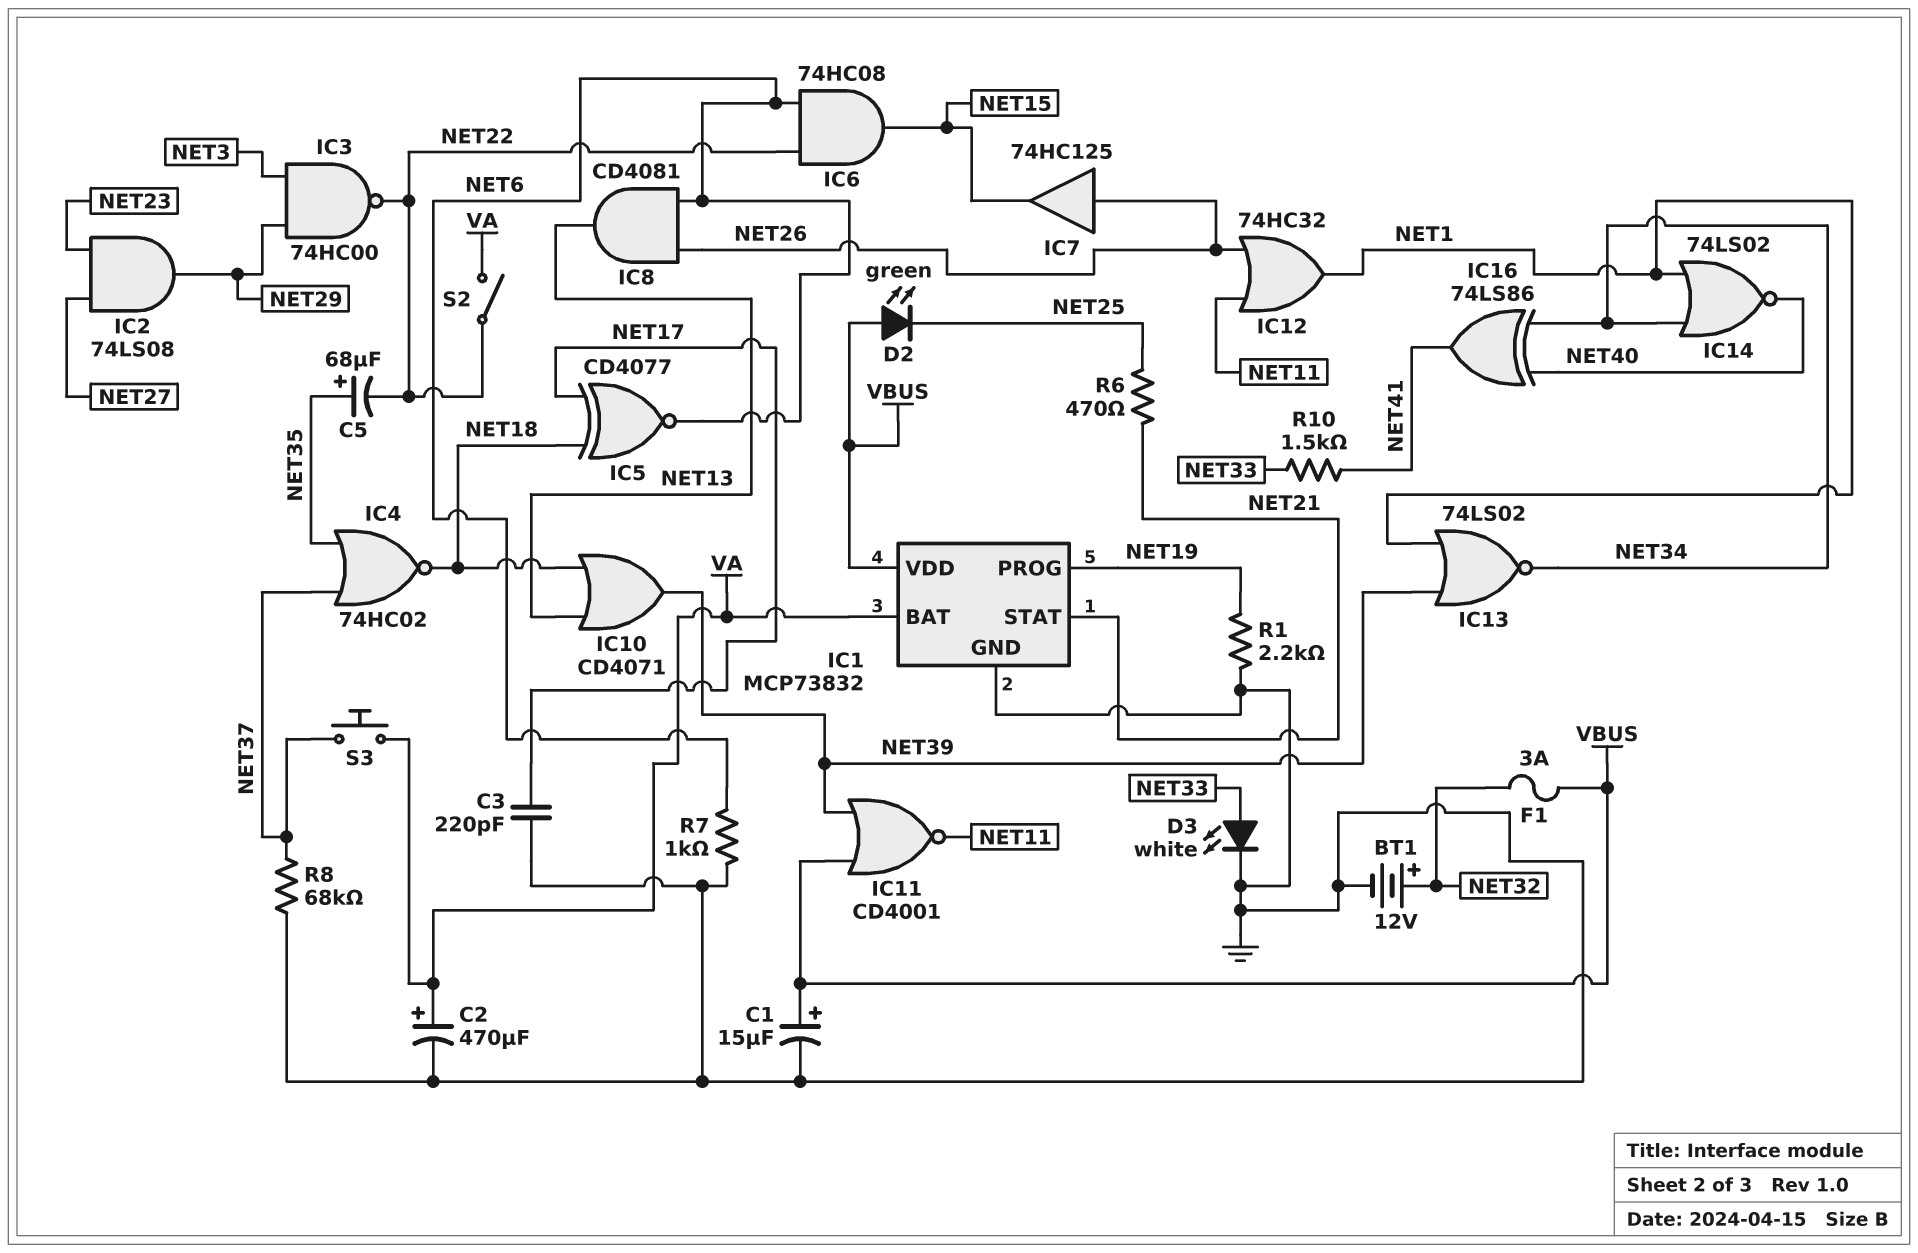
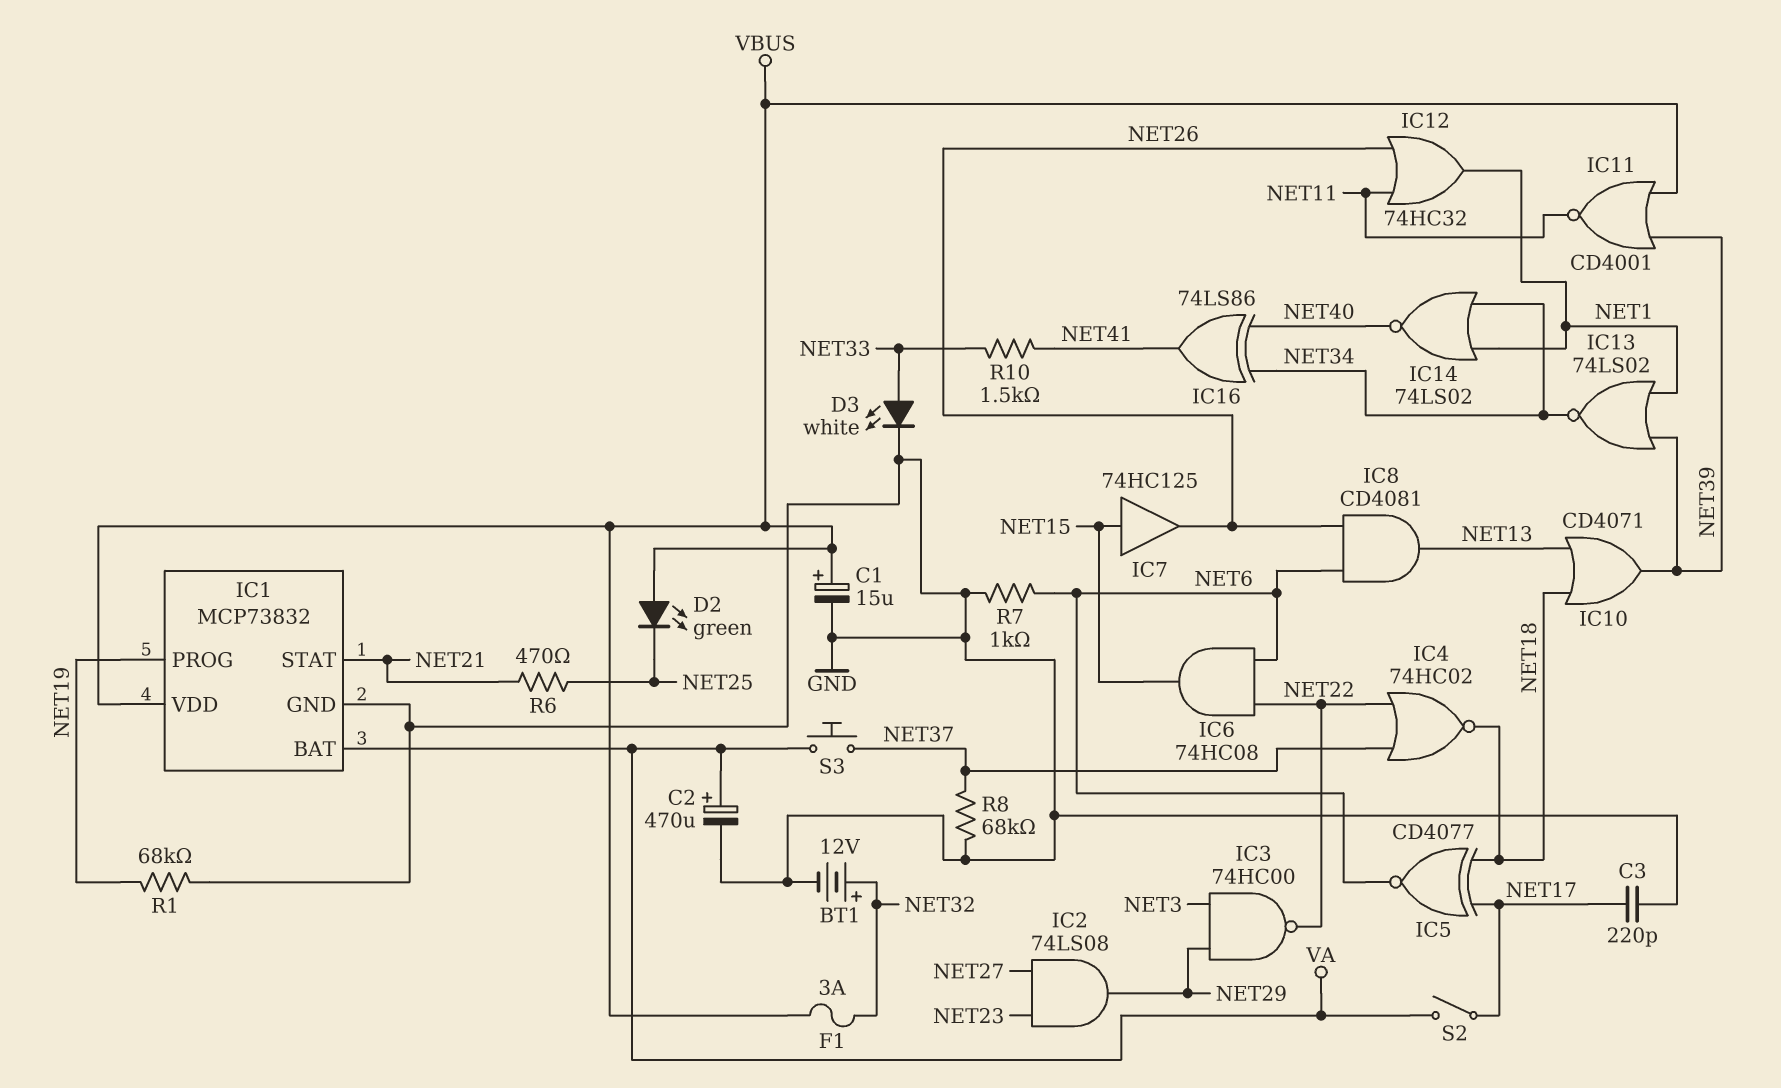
C5: 68uF (plus NET35, minus NET22) -> none
IC4: NOR 74HC02 (in NET35, in NET37, out NET18) -> NOR 74HC02 (in NET22, in NET37, out NET18)
IC7: buffer 74HC125 (in NET26, out NET15) -> buffer 74HC125 (in NET15, out NET26)
R1: 2.2k (GND, NET19) -> 68k (GND, NET19)
S2: switch (NET22, VA) -> switch (NET17, VA)

